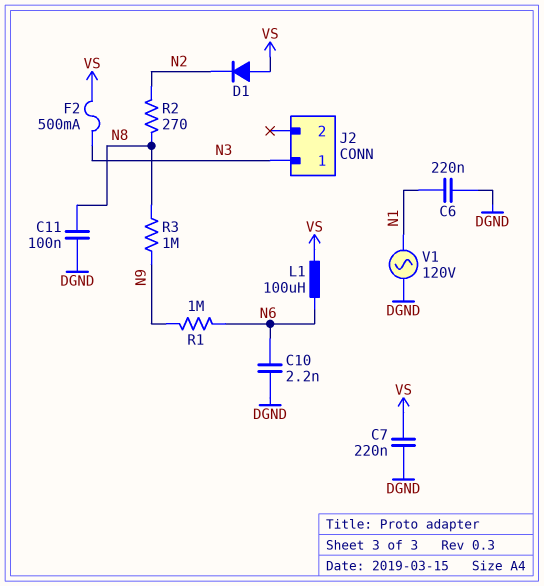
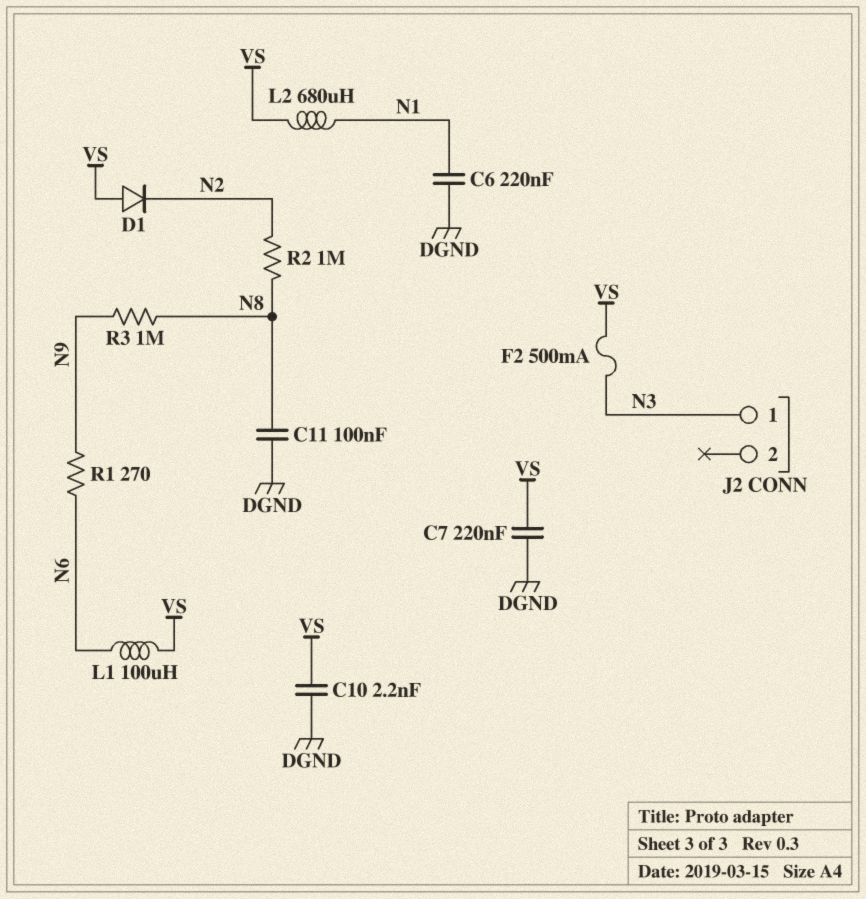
C10: 2.2nF (DGND, N6) -> 2.2nF (DGND, VS)
L2: none -> 680uH (N1, VS)
R1: 1M (N6, N9) -> 270 (N6, N9)
R2: 270 (N2, N8) -> 1M (N2, N8)
V1: AC 120V (DGND, N1) -> none

